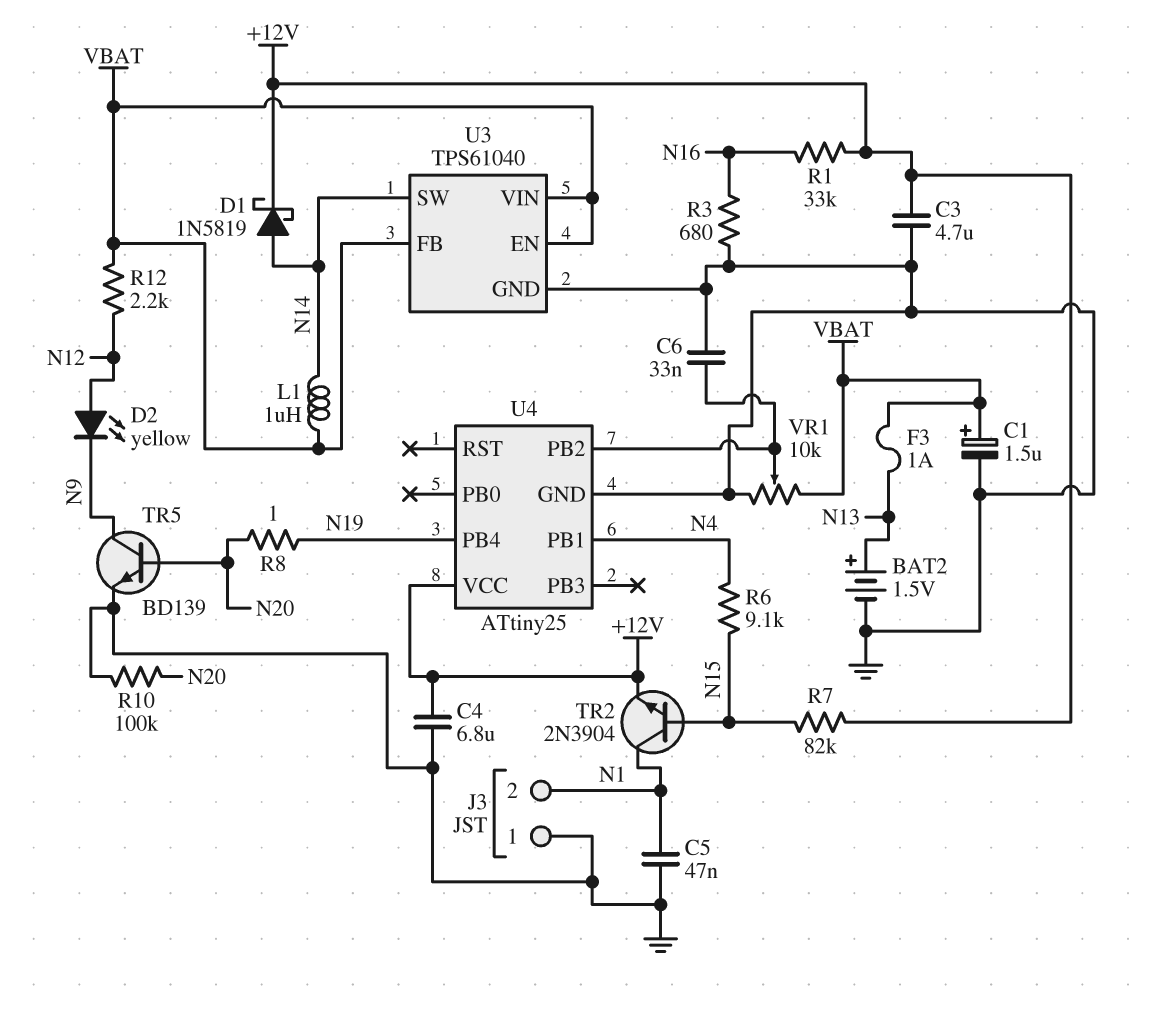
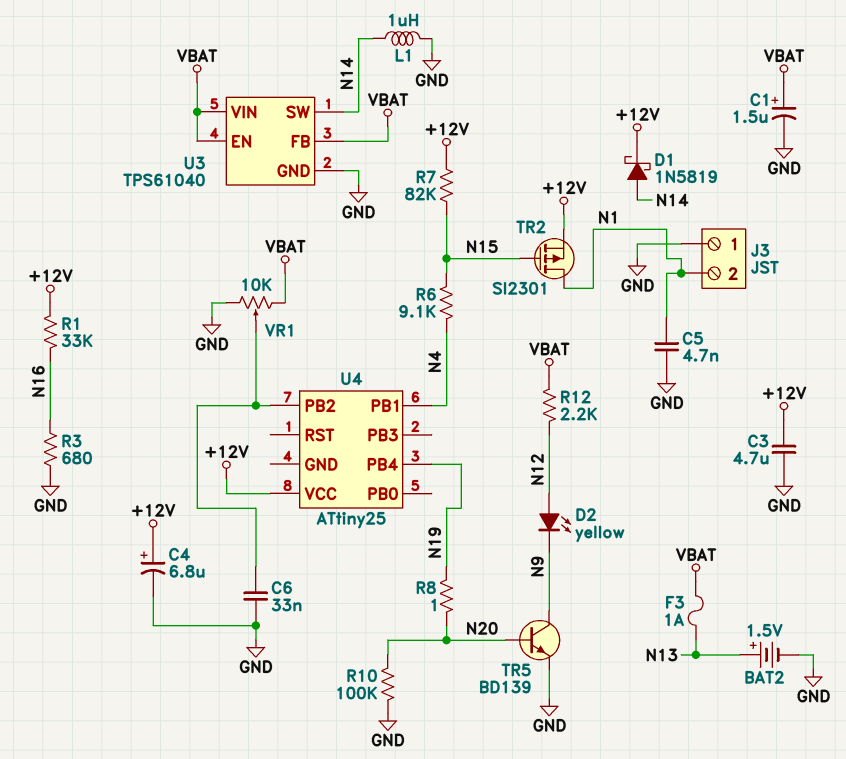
C4: 6.8uF (+12V, GND) -> 6.8uF (plus +12V, minus GND)
C5: 47nF (GND, N1) -> 4.7nF (GND, N1)
L1: 1uH (N14, VBAT) -> 1uH (GND, N14)
TR2: NPN 2N3904 (B N15, C N1, E +12V) -> PMOS SI2301 (G N15, D N1, S +12V)
U4 pin GND: GND -> none

